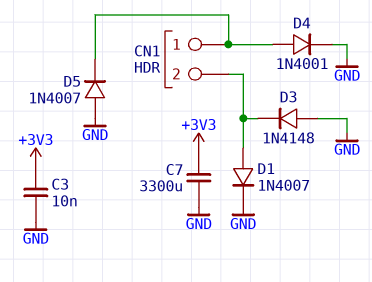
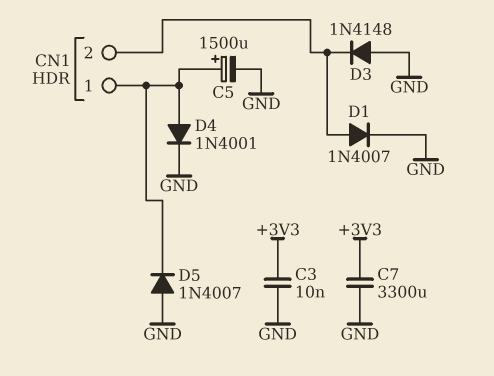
C5: none -> 1500uF (plus CN1/1, minus GND)

